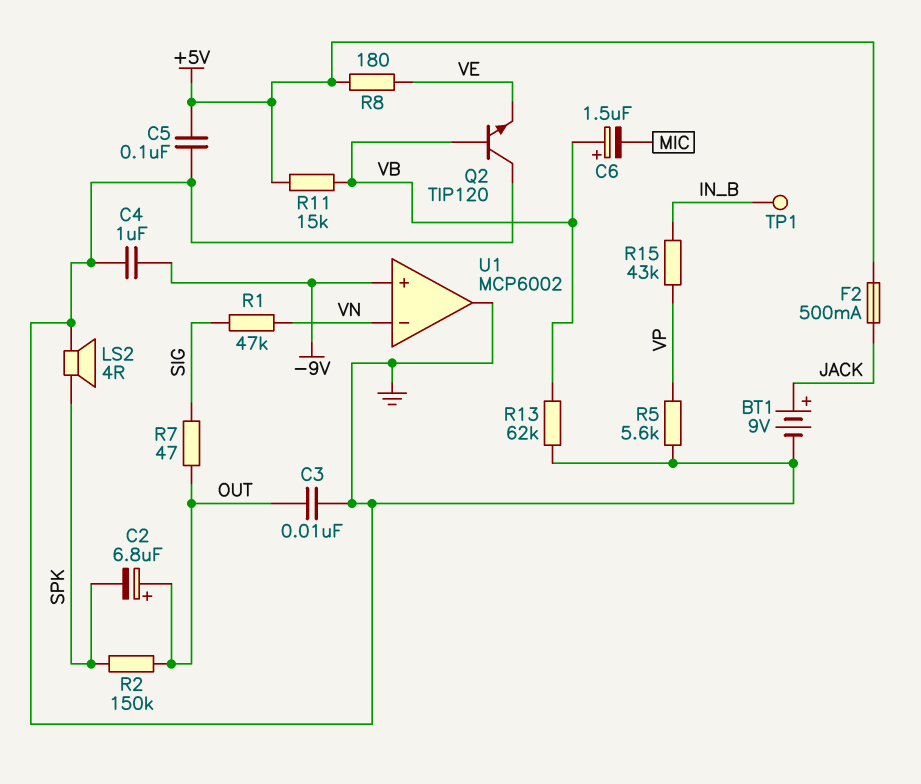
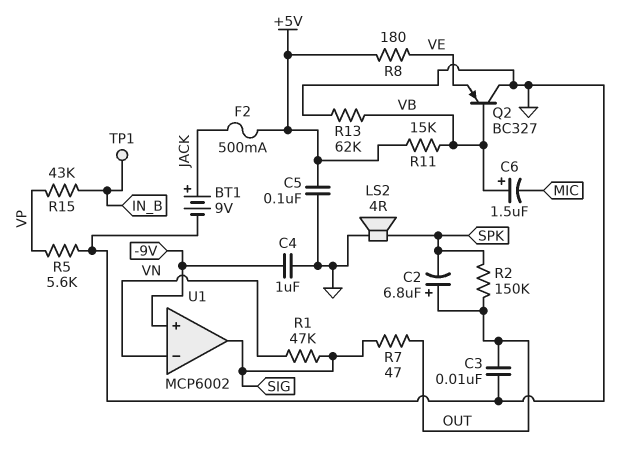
Q2: NPN TIP120 (B VB, C GND, E VE) -> PNP BC327 (B VB, C GND, E VE)
U1 pin out: GND -> SIG

